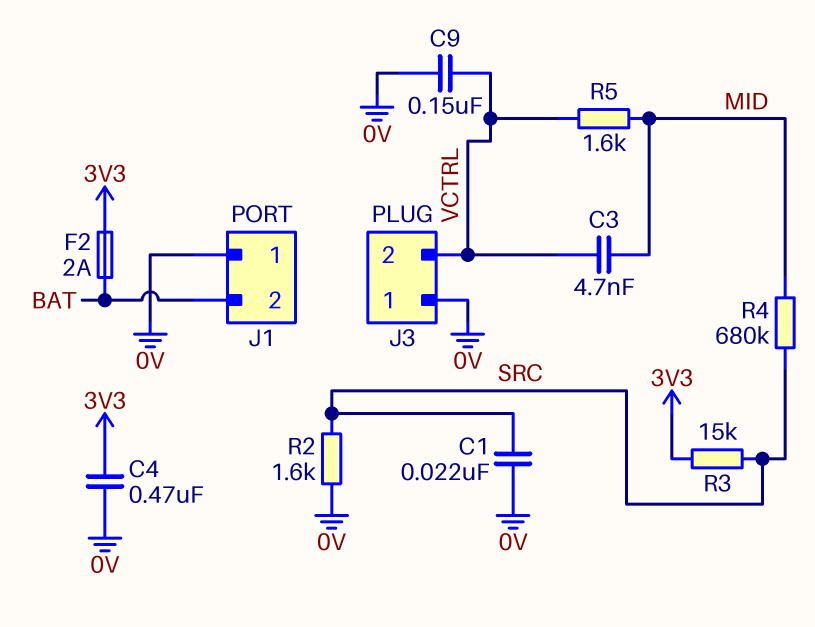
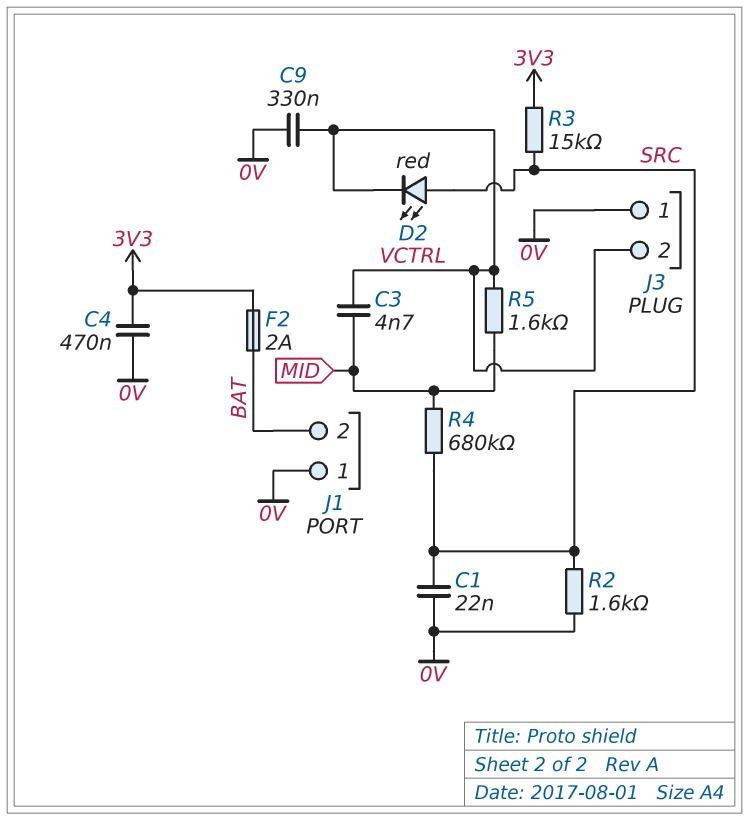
C9: 150nF (0V, VCTRL) -> 330nF (0V, VCTRL)
D2: none -> LED red (A SRC, K VCTRL)

